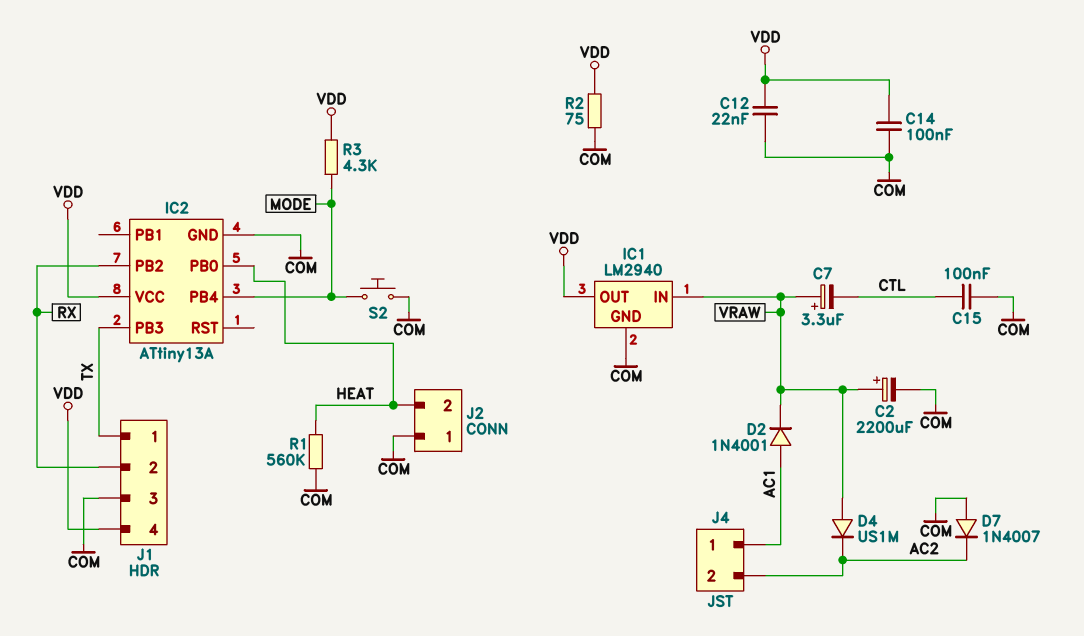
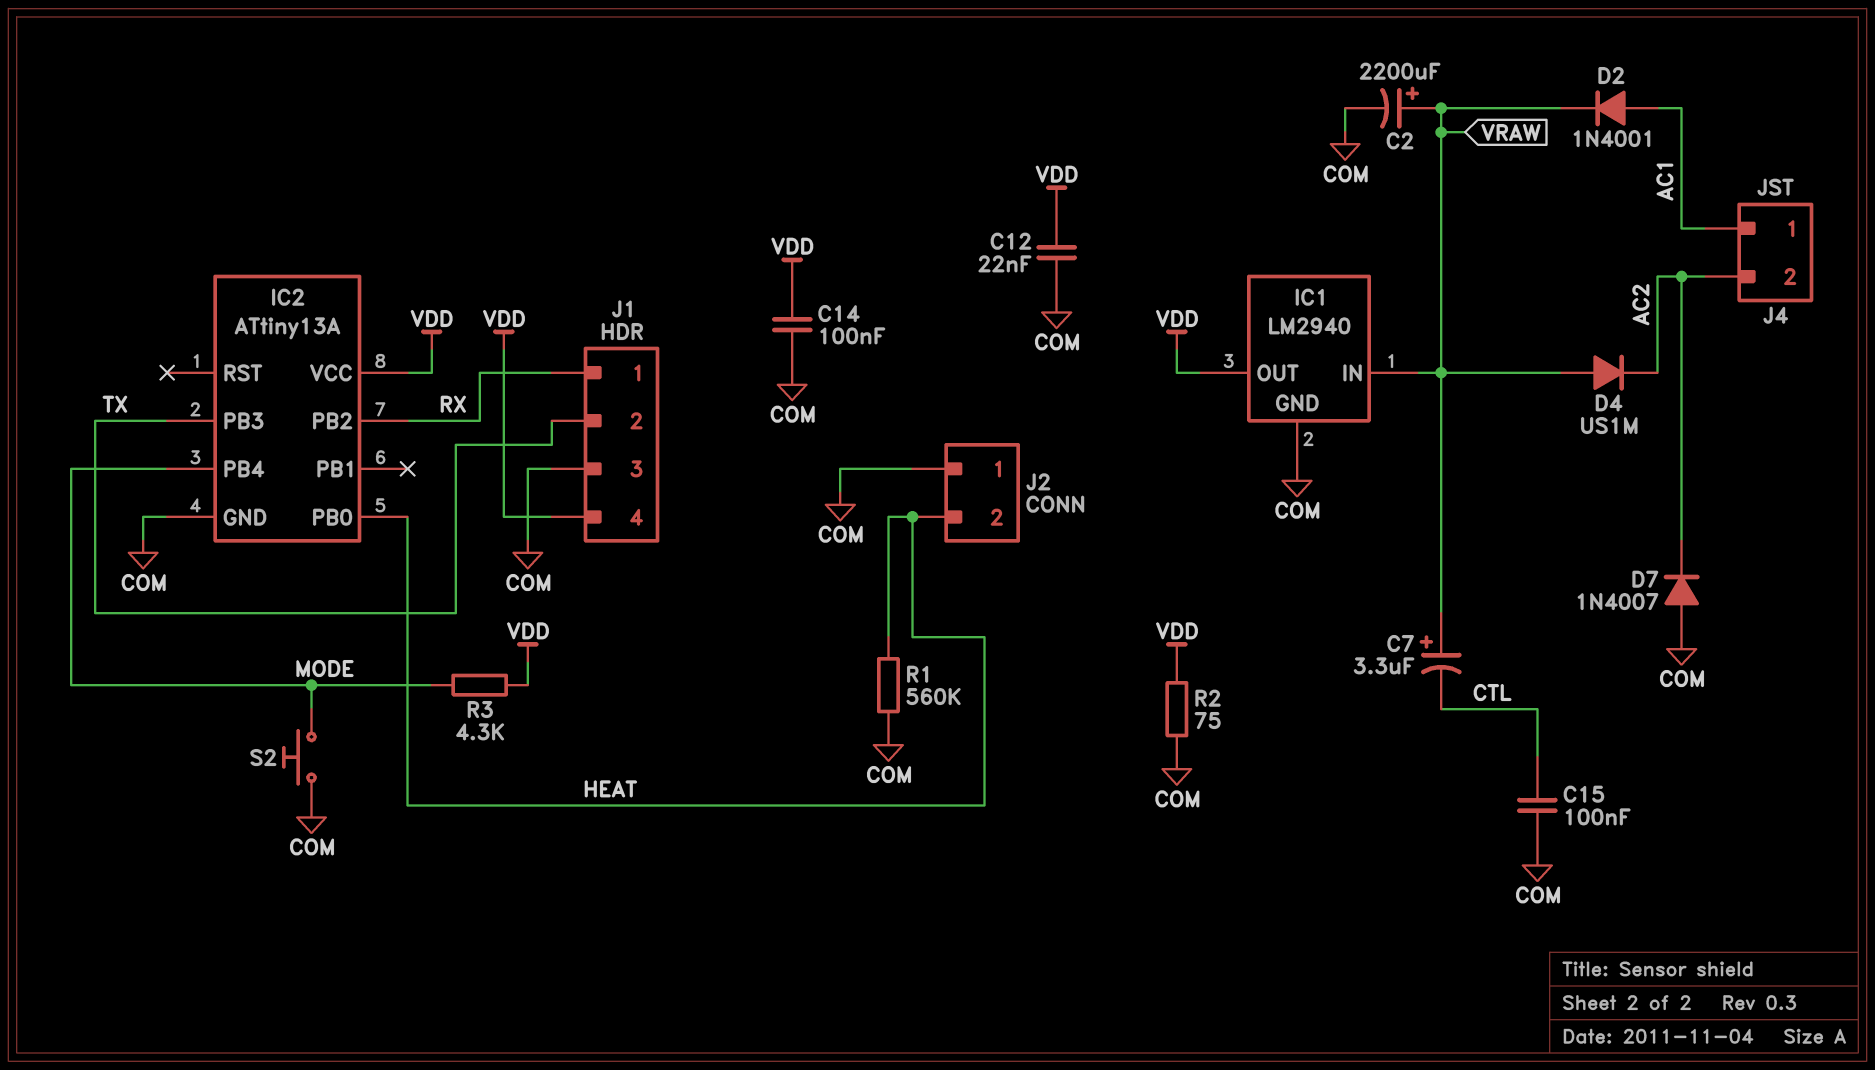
J1 pin 1: TX -> RX
J1 pin 2: RX -> TX

